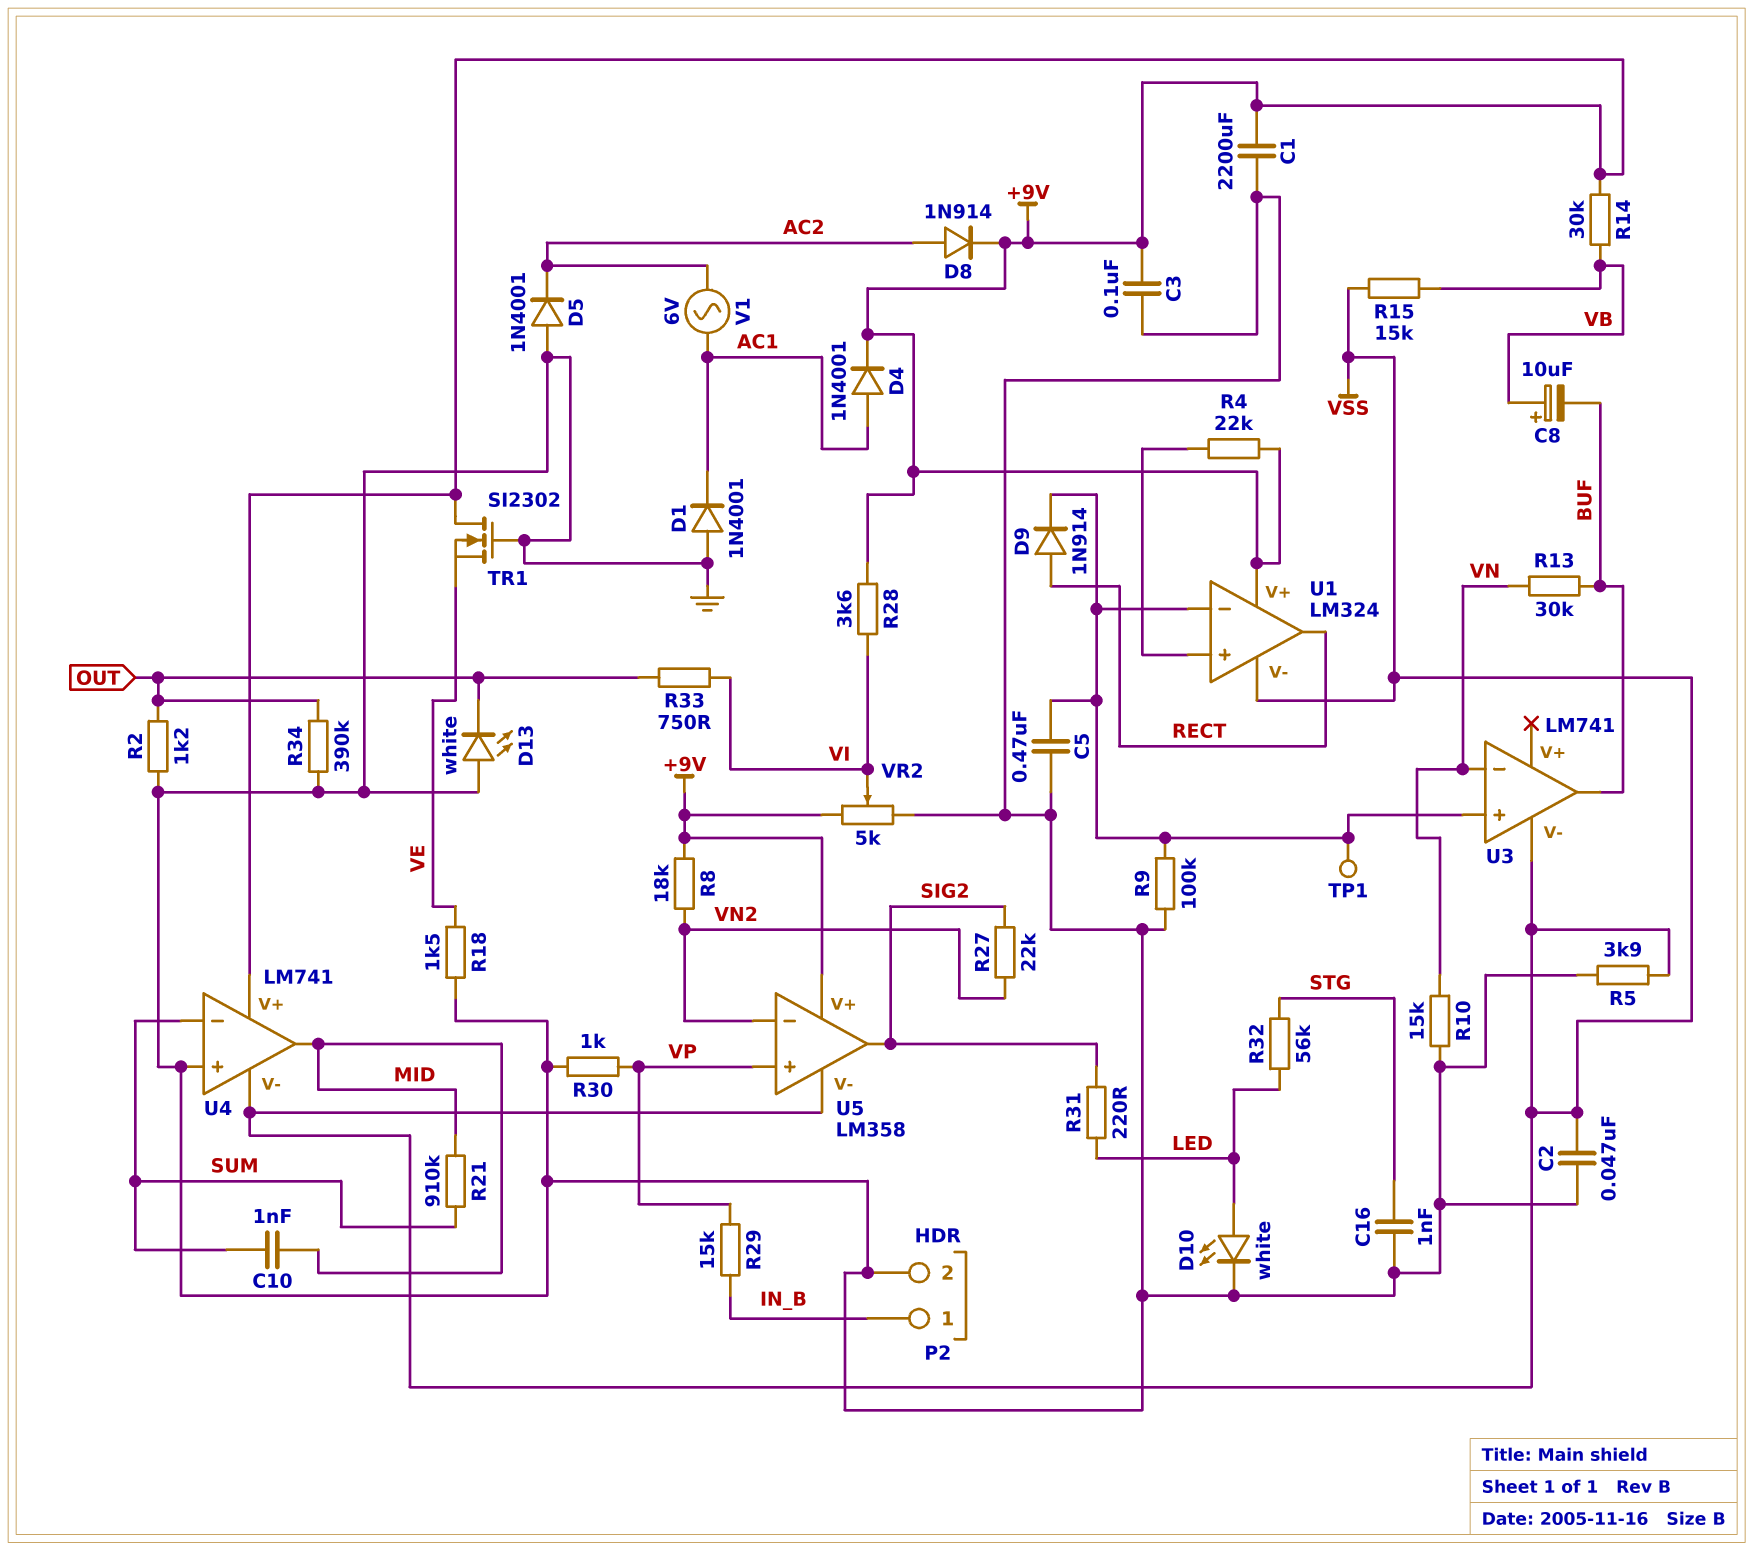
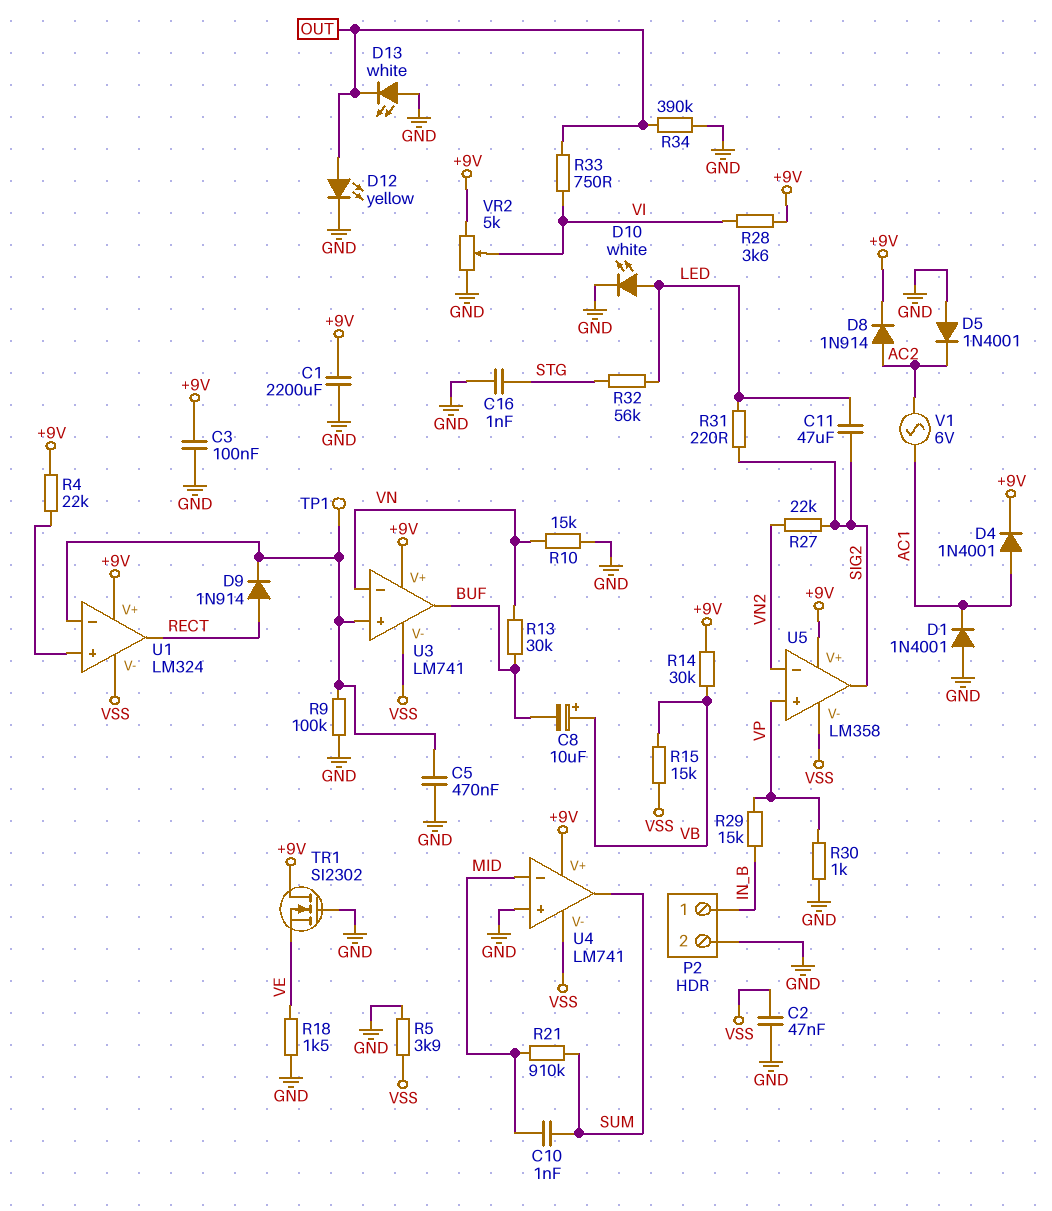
C11: none -> 47uF (LED, SIG2)
D12: none -> LED yellow (A OUT, K GND)
R2: 1.2k (GND, OUT) -> none
R8: 18k (+9V, VN2) -> none
U3 pin V+: none -> +9V
U4 pin in-: SUM -> MID
U4 pin out: MID -> SUM

